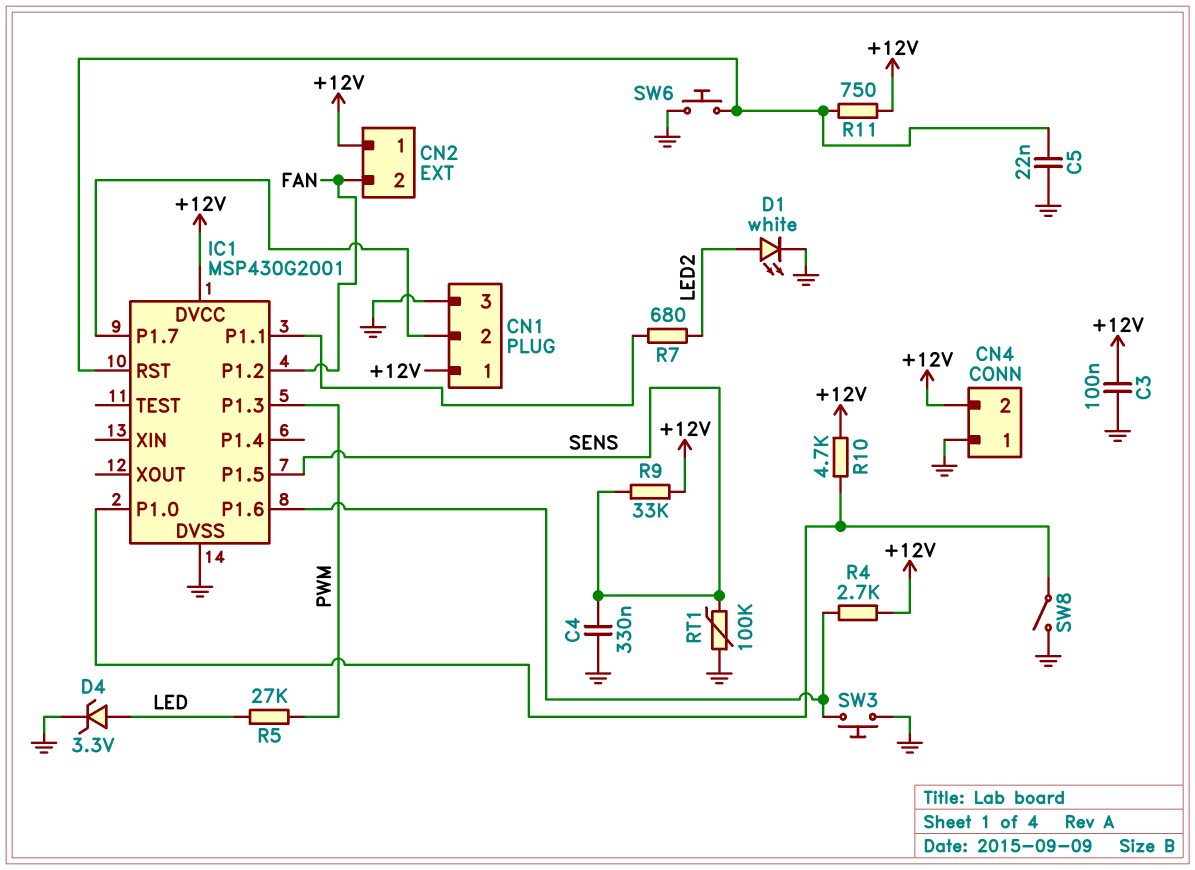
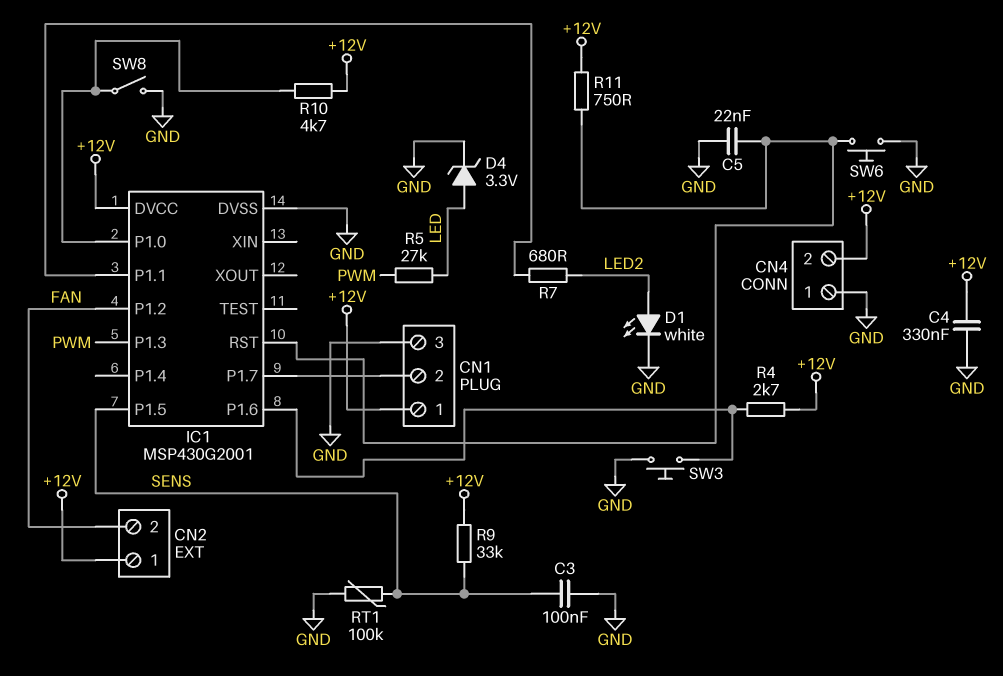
C3: 100nF (+12V, GND) -> 100nF (GND, SENS)
C4: 330nF (GND, SENS) -> 330nF (+12V, GND)

